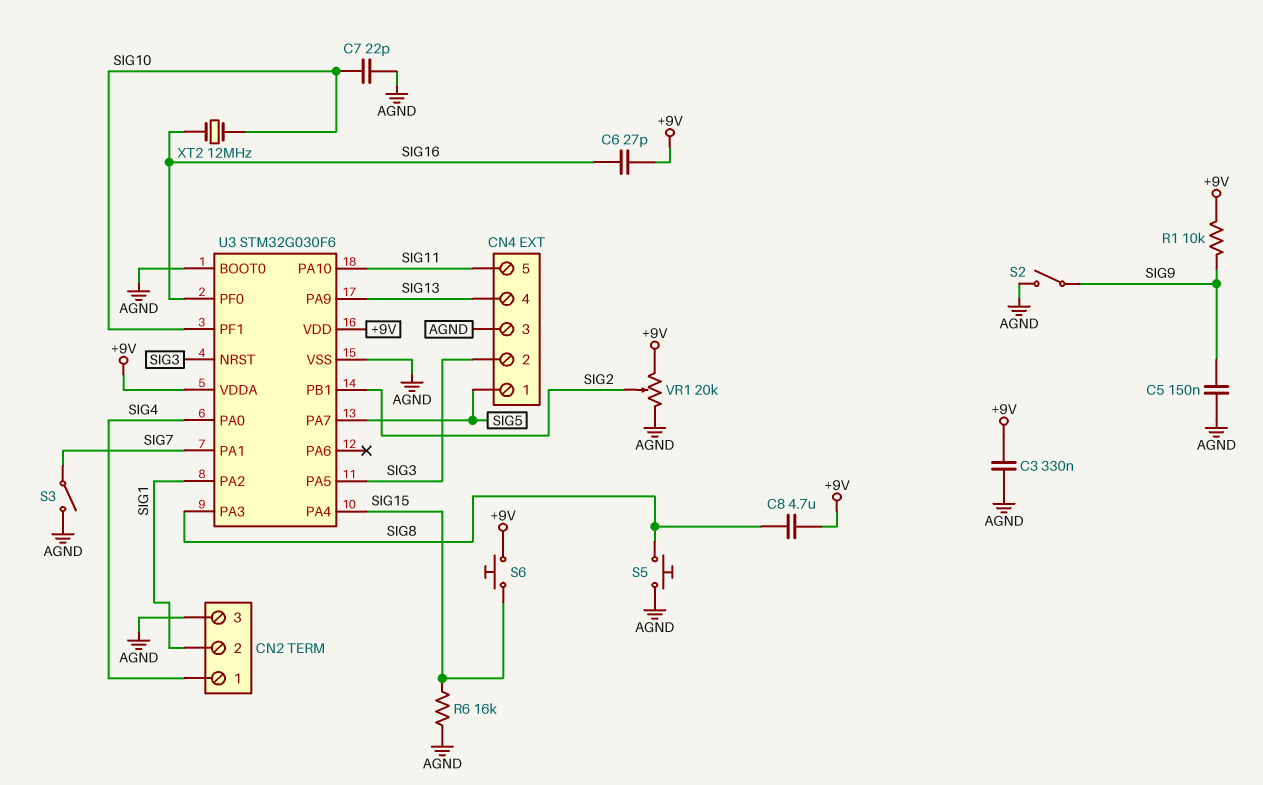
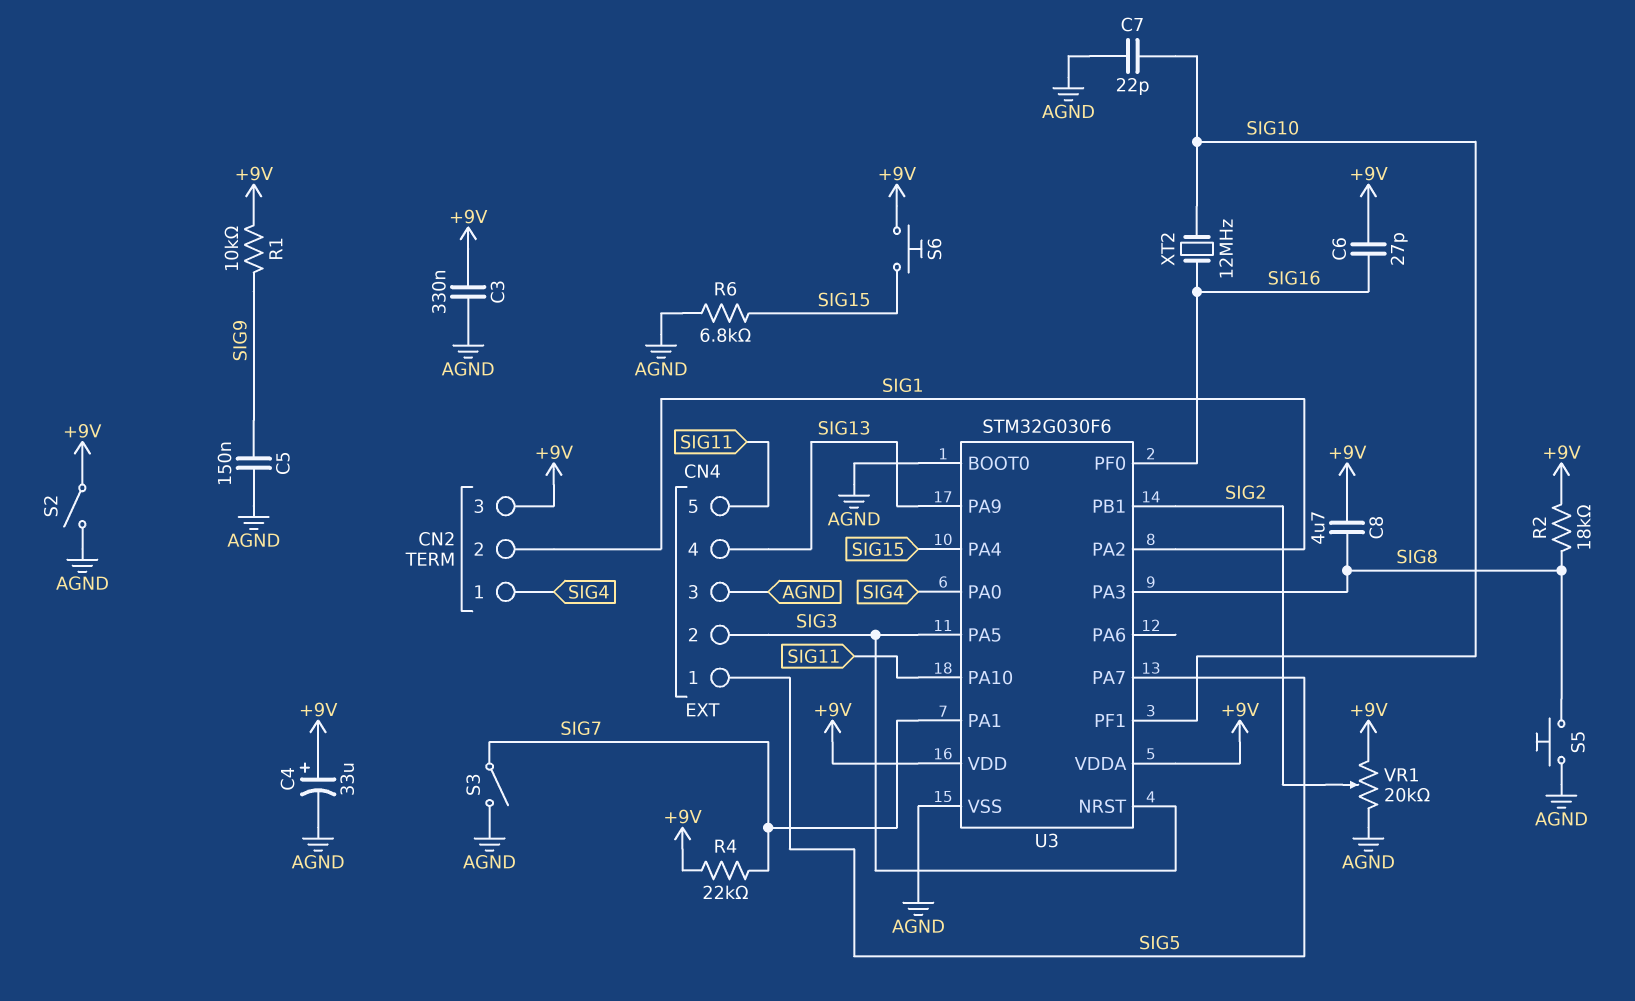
C4: none -> 33uF (plus +9V, minus AGND)
CN2 pin 3: AGND -> +9V
R2: none -> 18k (+9V, SIG8)
R4: none -> 22k (+9V, SIG7)
R6: 16k (AGND, SIG15) -> 6.8k (AGND, SIG15)
S2: switch (AGND, SIG9) -> switch (+9V, AGND)

